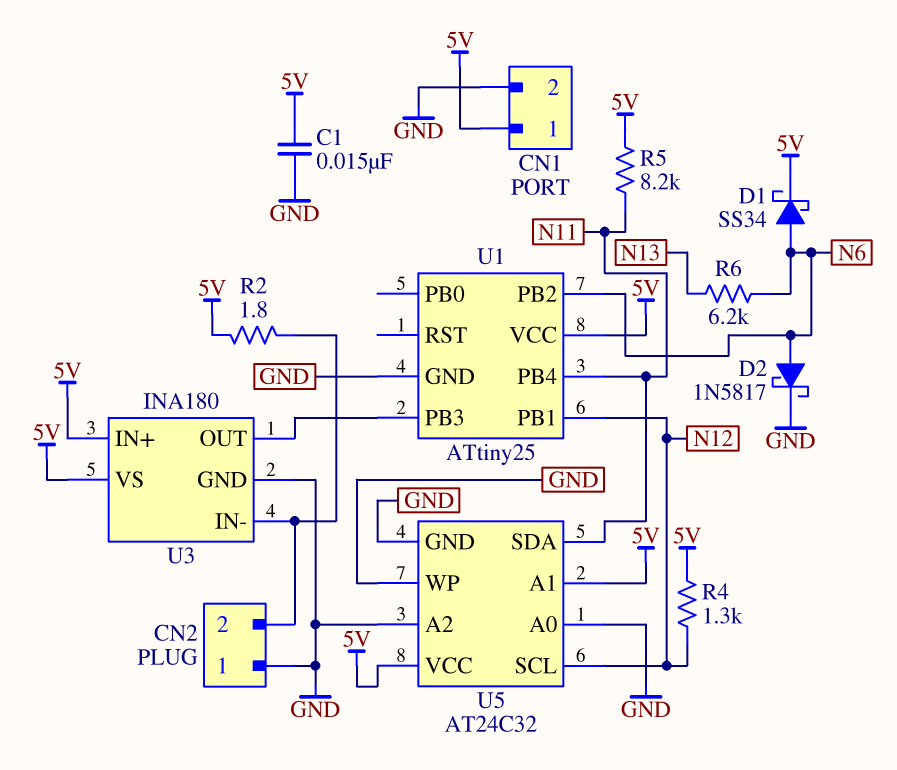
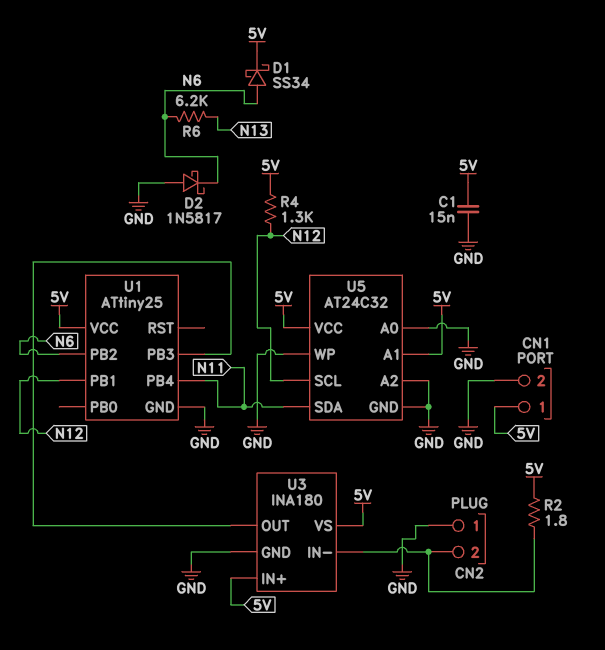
D2: schottky 1N5817 (A N6, K GND) -> schottky 1N5817 (A GND, K N6)
R5: 8.2k (5V, N11) -> none

